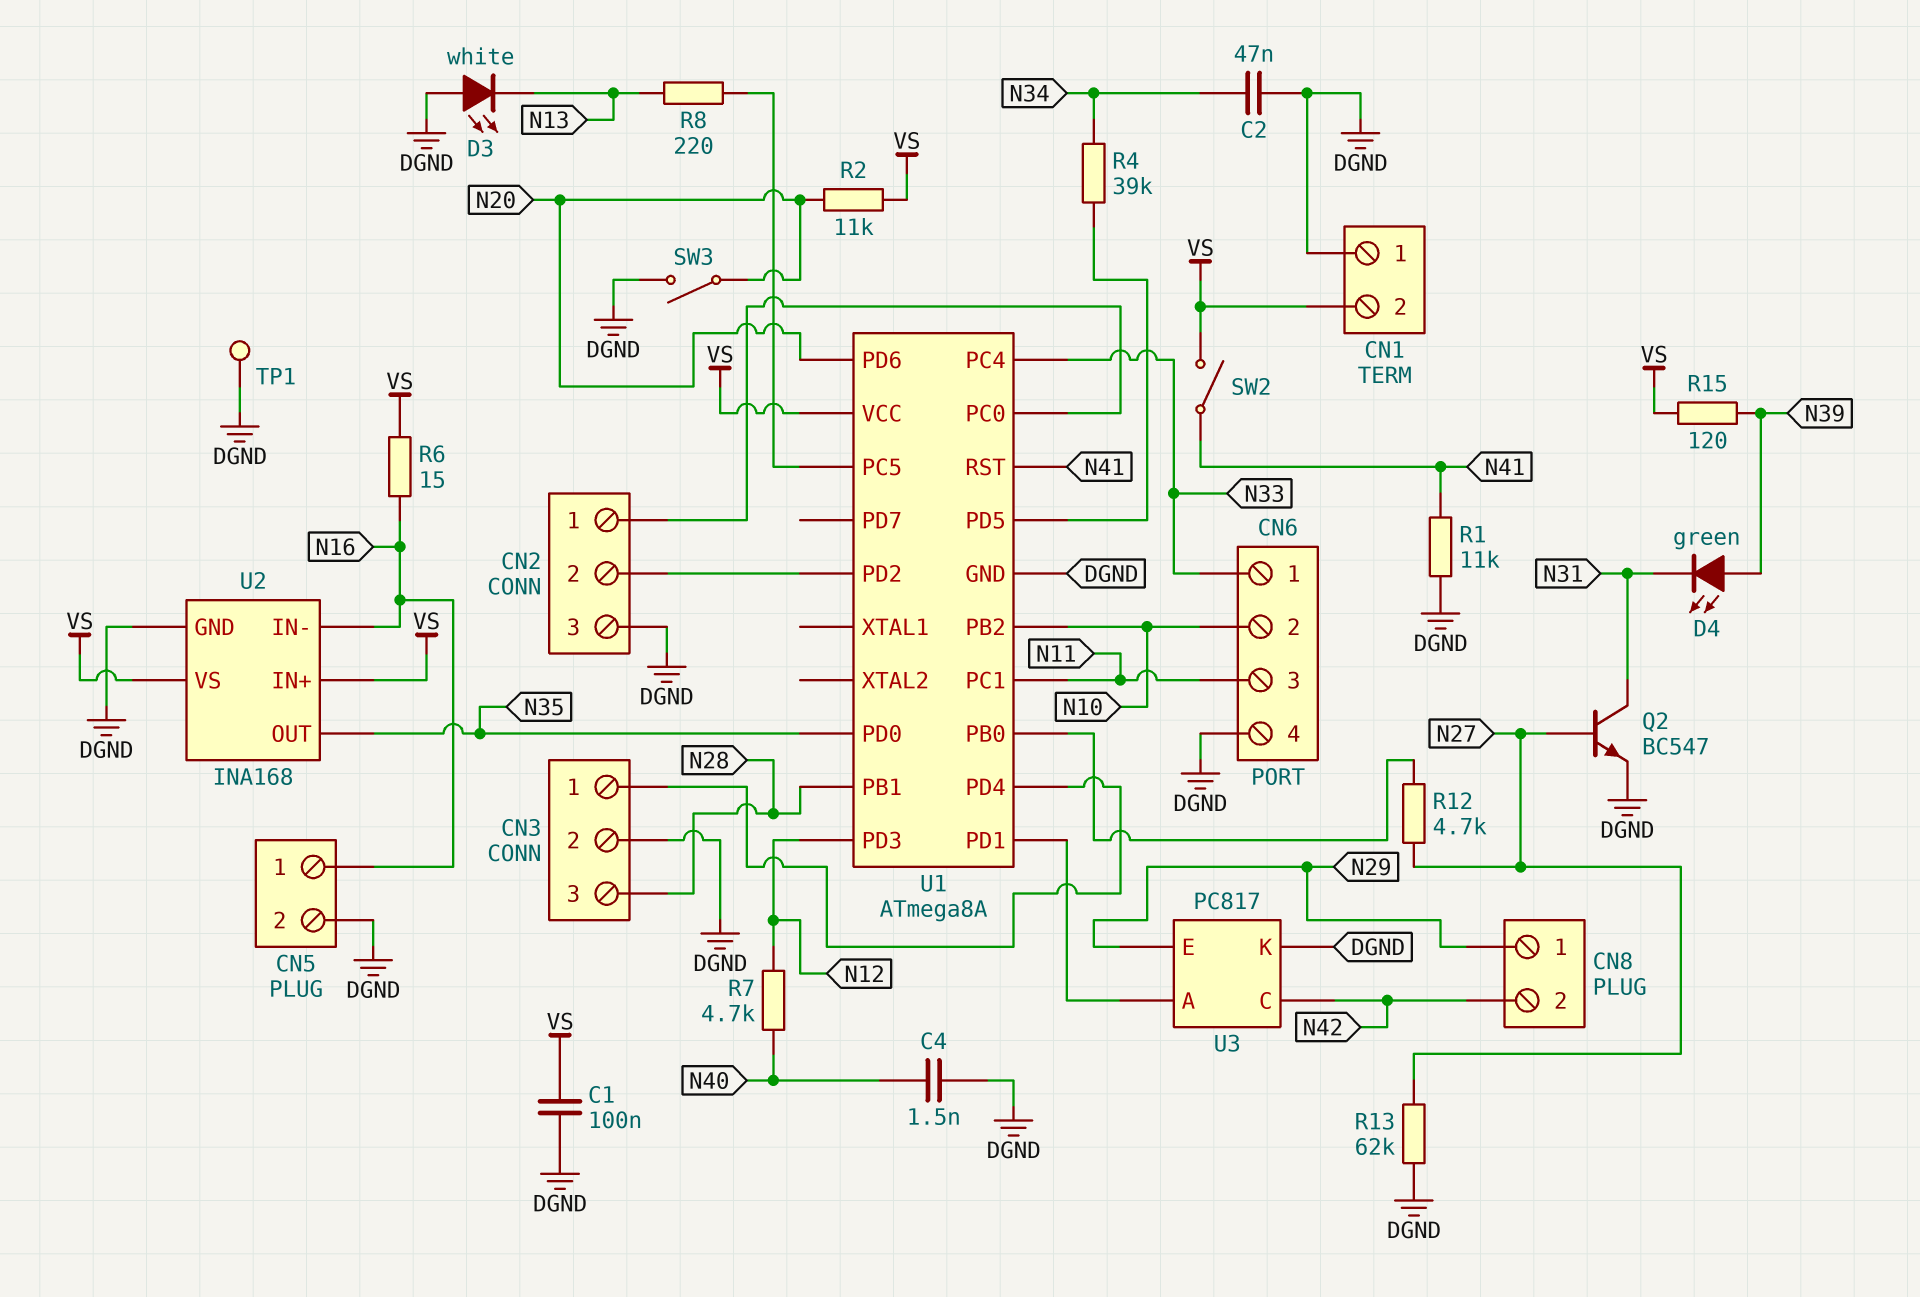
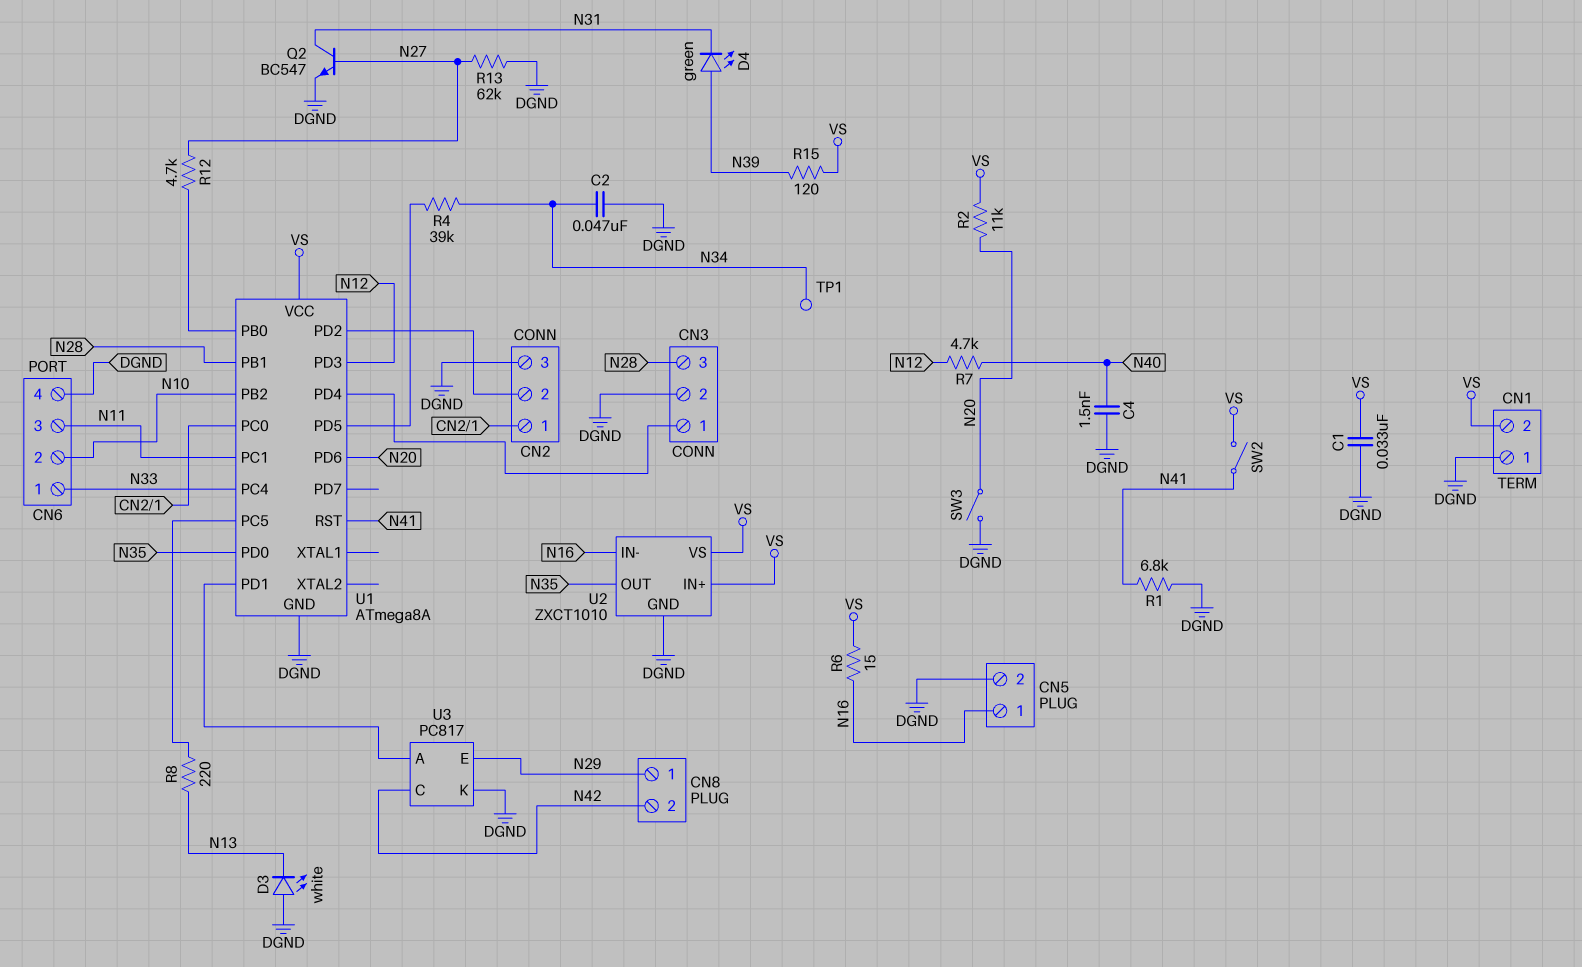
C1: 100nF (DGND, VS) -> 33nF (DGND, VS)
R1: 11k (DGND, N41) -> 6.8k (DGND, N41)
TP1: test point (DGND) -> test point (N34)
U2: INA168 -> ZXCT1010

